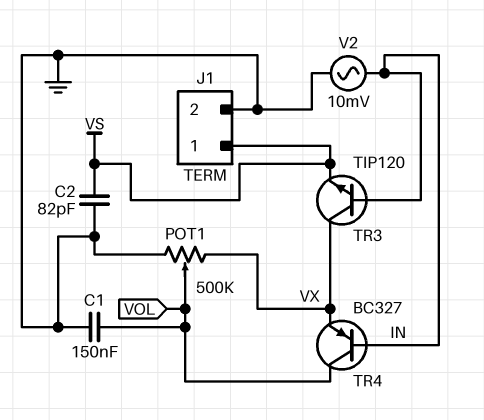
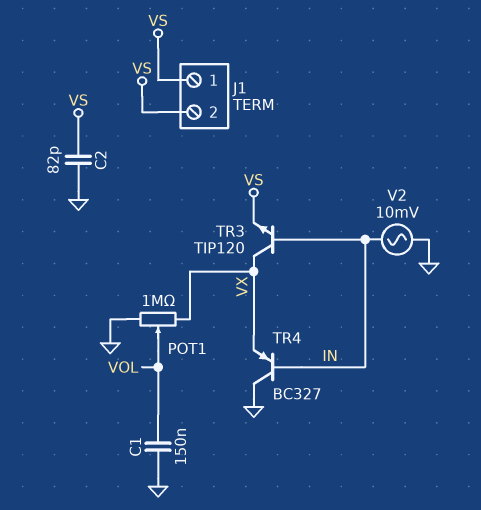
J1 pin 2: GND -> VS
POT1: 500k (GND, VX, wiper VOL) -> 1M (GND, VX, wiper VOL)
TR4: PNP BC327 (B IN, C VOL, E VX) -> PNP BC327 (B IN, C GND, E VX)

